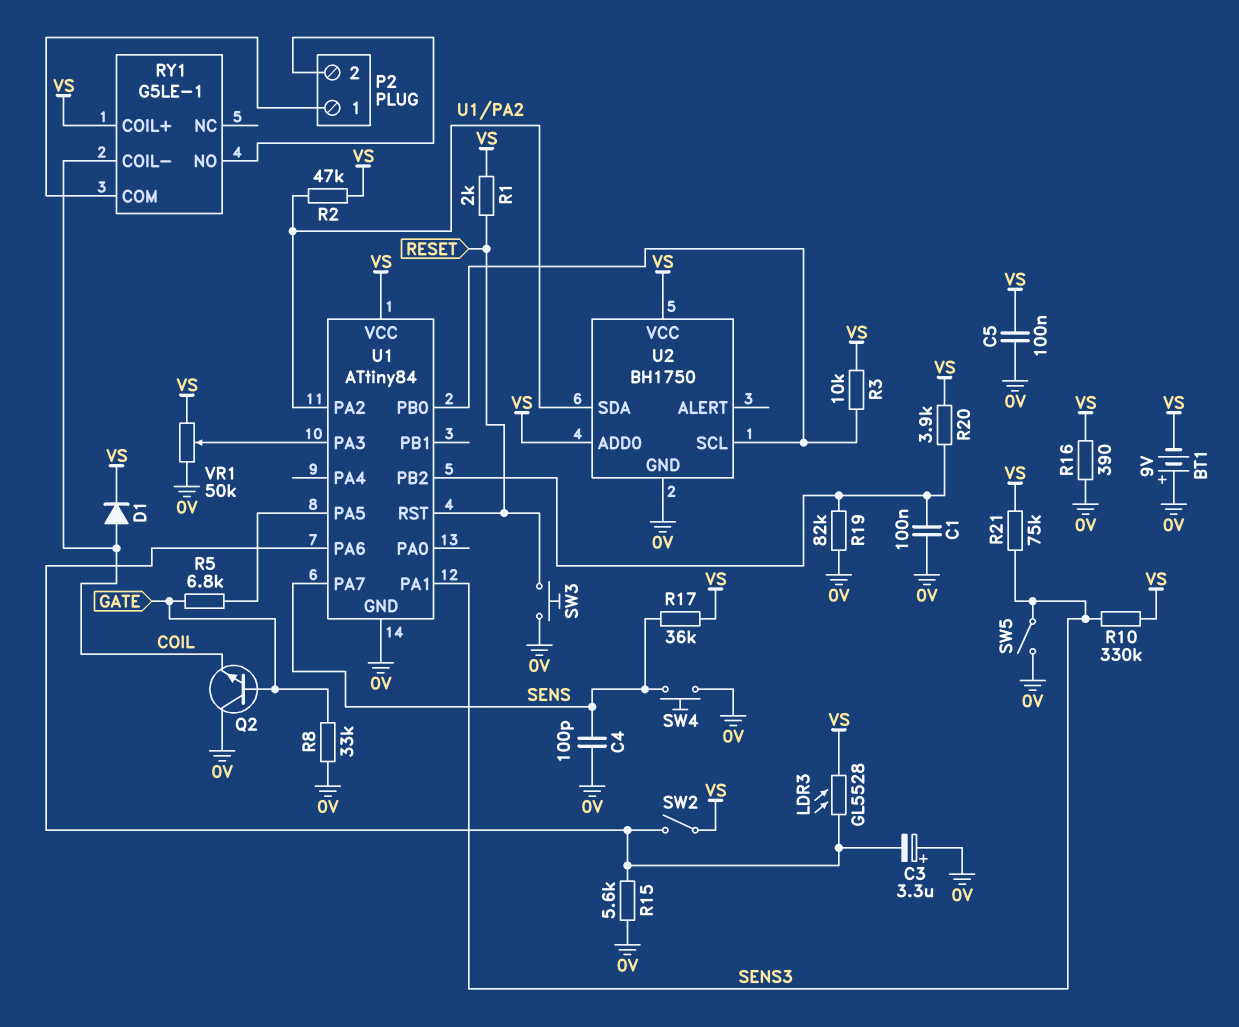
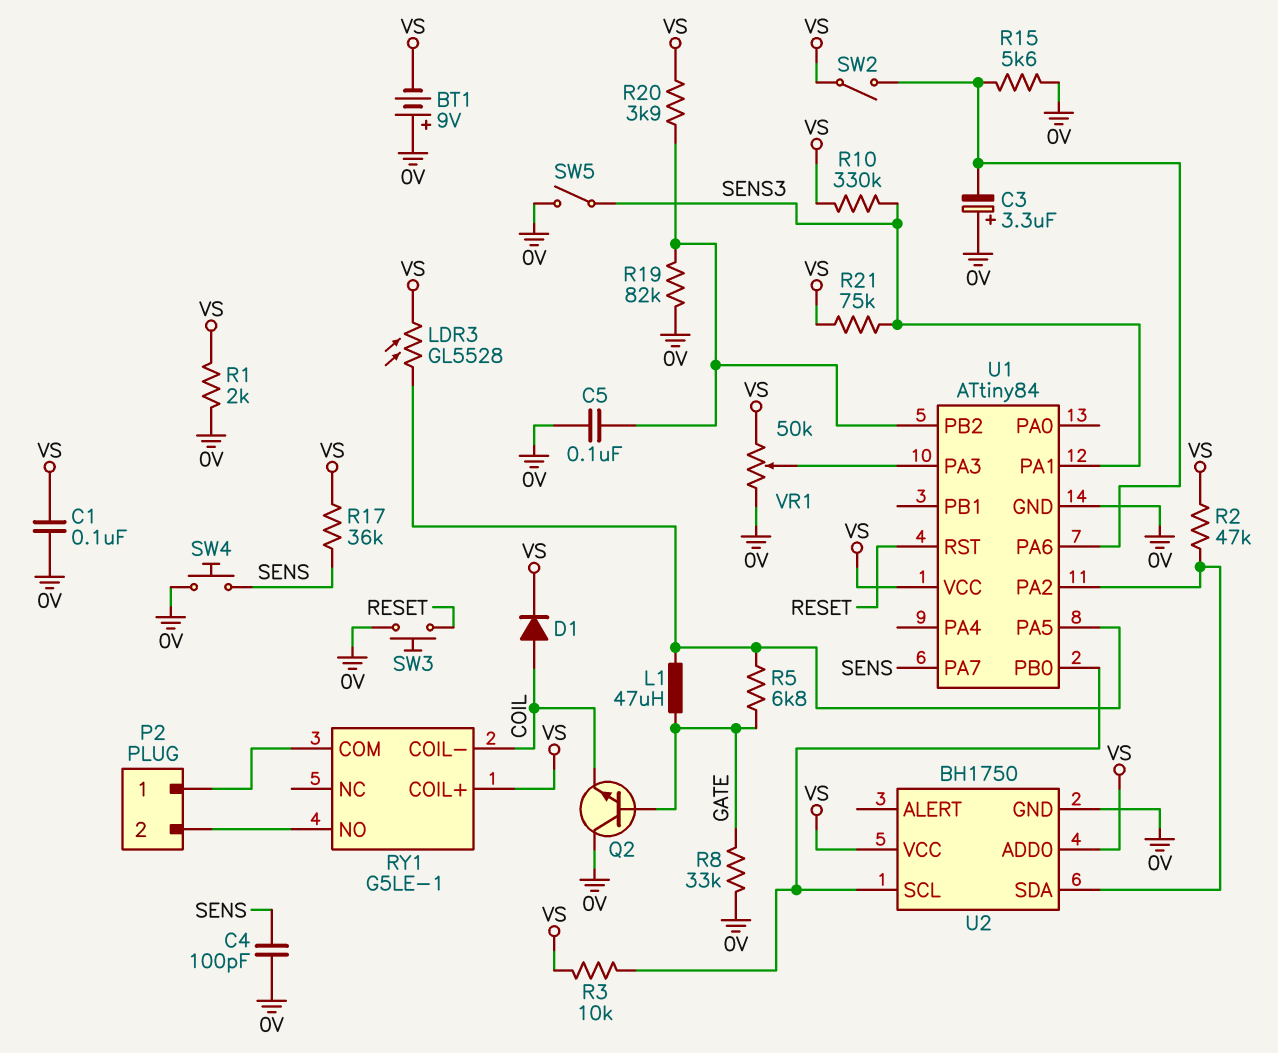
C1: 100nF (0V, U1/PB2) -> 100nF (0V, VS)
C5: 100nF (0V, VS) -> 100nF (0V, U1/PB2)
L1: none -> 47uH (GATE, U1/PA5)
LDR3: GL5528 (U1/PA6, VS) -> GL5528 (U1/PA5, VS)
R1: 2k (RESET, VS) -> 2k (0V, VS)
R16: 390 (0V, VS) -> none

